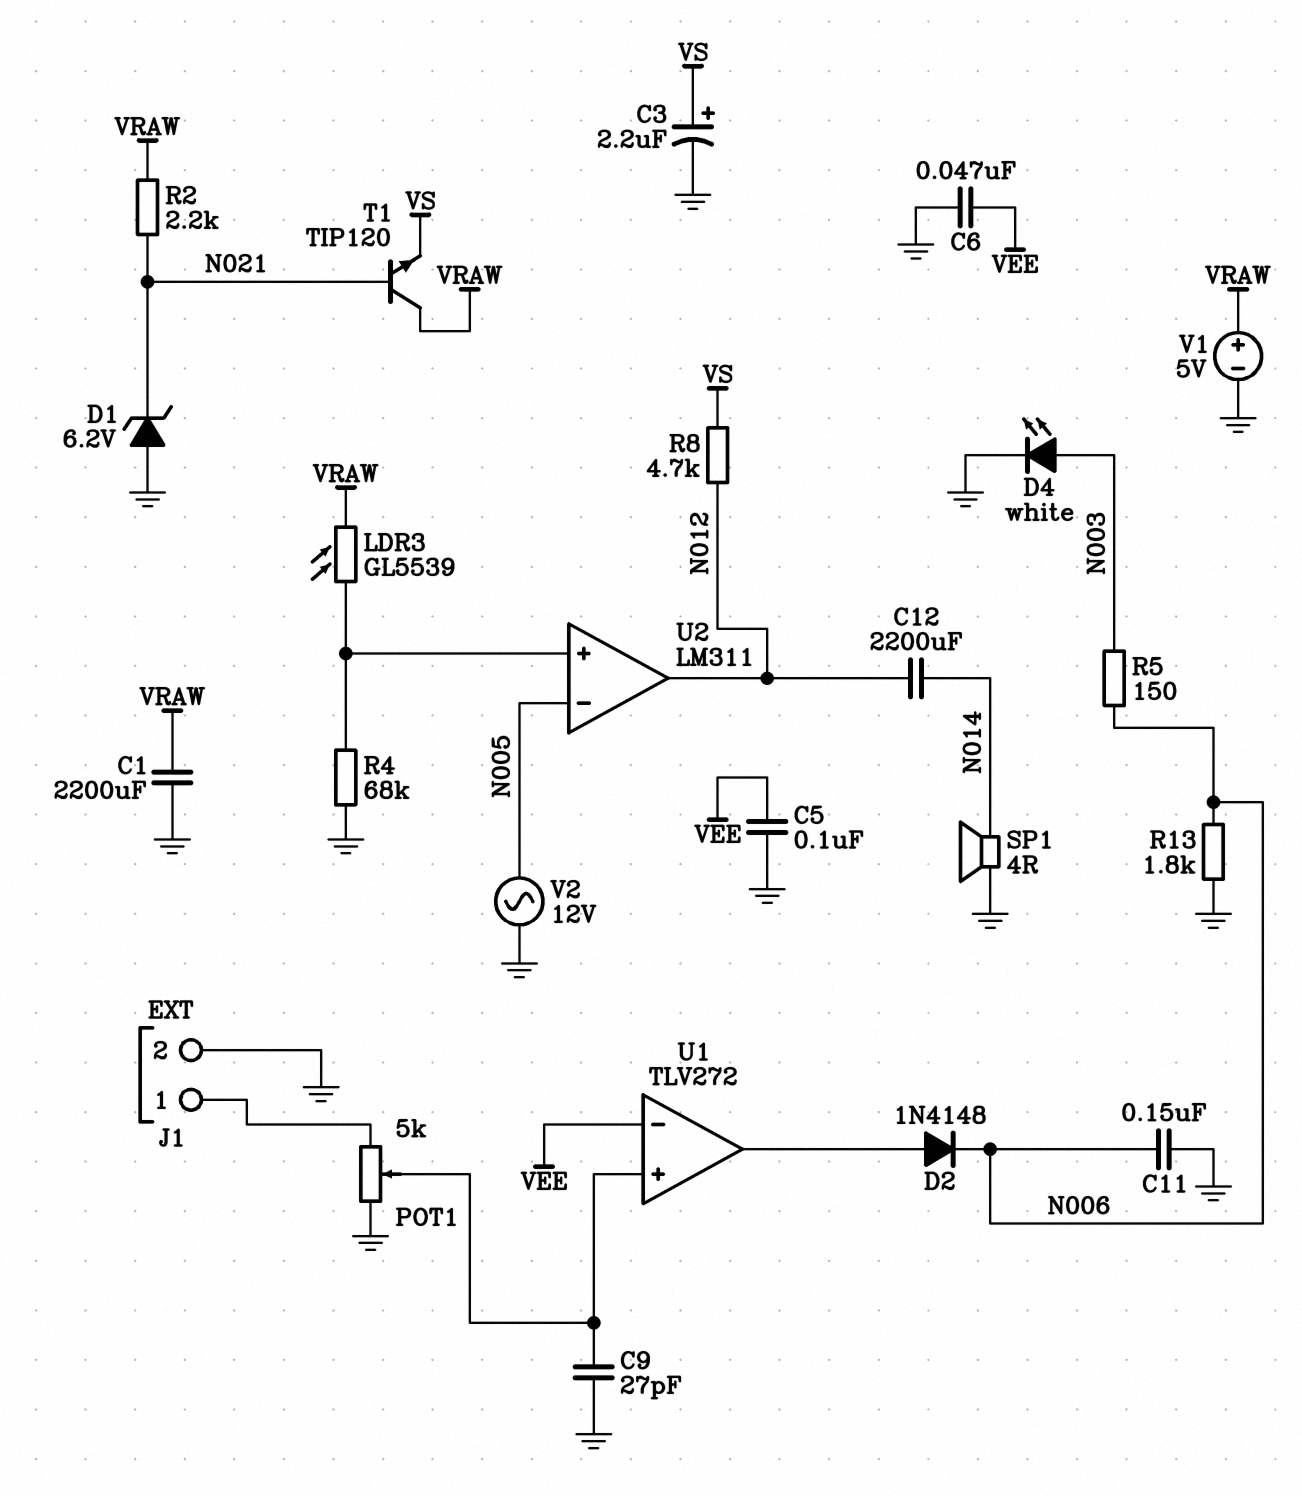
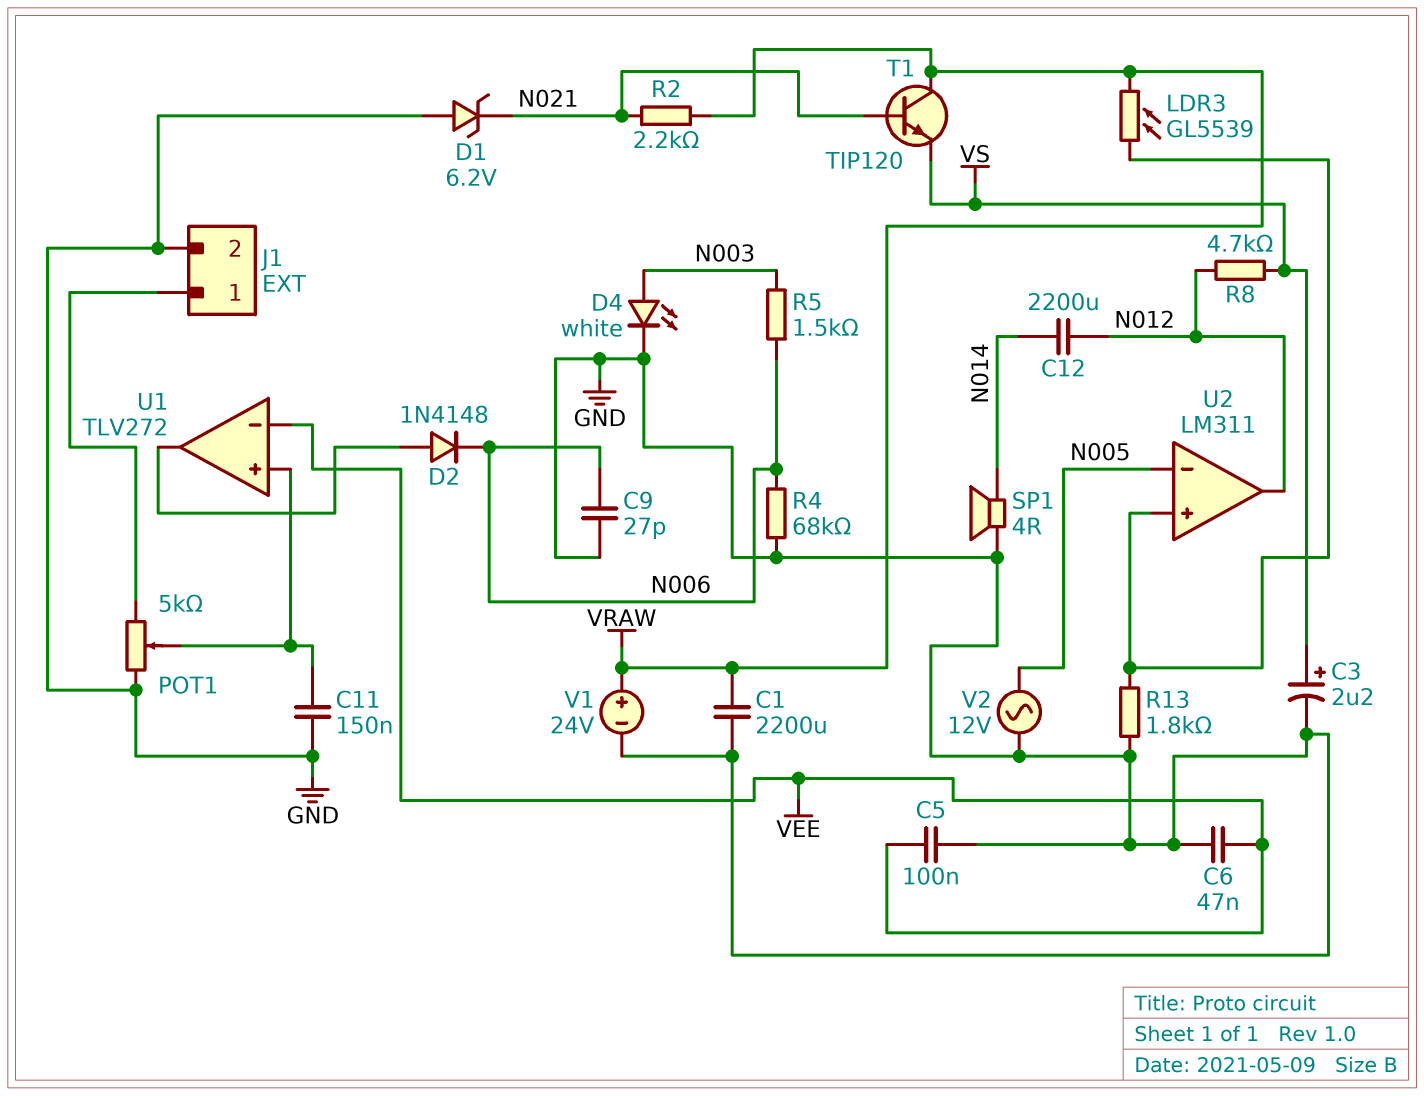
C9: 27pF (GND, U1/in+) -> 27pF (GND, N006)
C11: 150nF (GND, N006) -> 150nF (GND, U1/in+)
R4: 68k (GND, U2/in+) -> 68k (GND, N006)
R5: 150 (N003, N006) -> 1.5k (N003, N006)
R13: 1.8k (GND, N006) -> 1.8k (GND, U2/in+)
V1: 5V (plus VRAW, minus GND) -> 24V (plus VRAW, minus GND)

